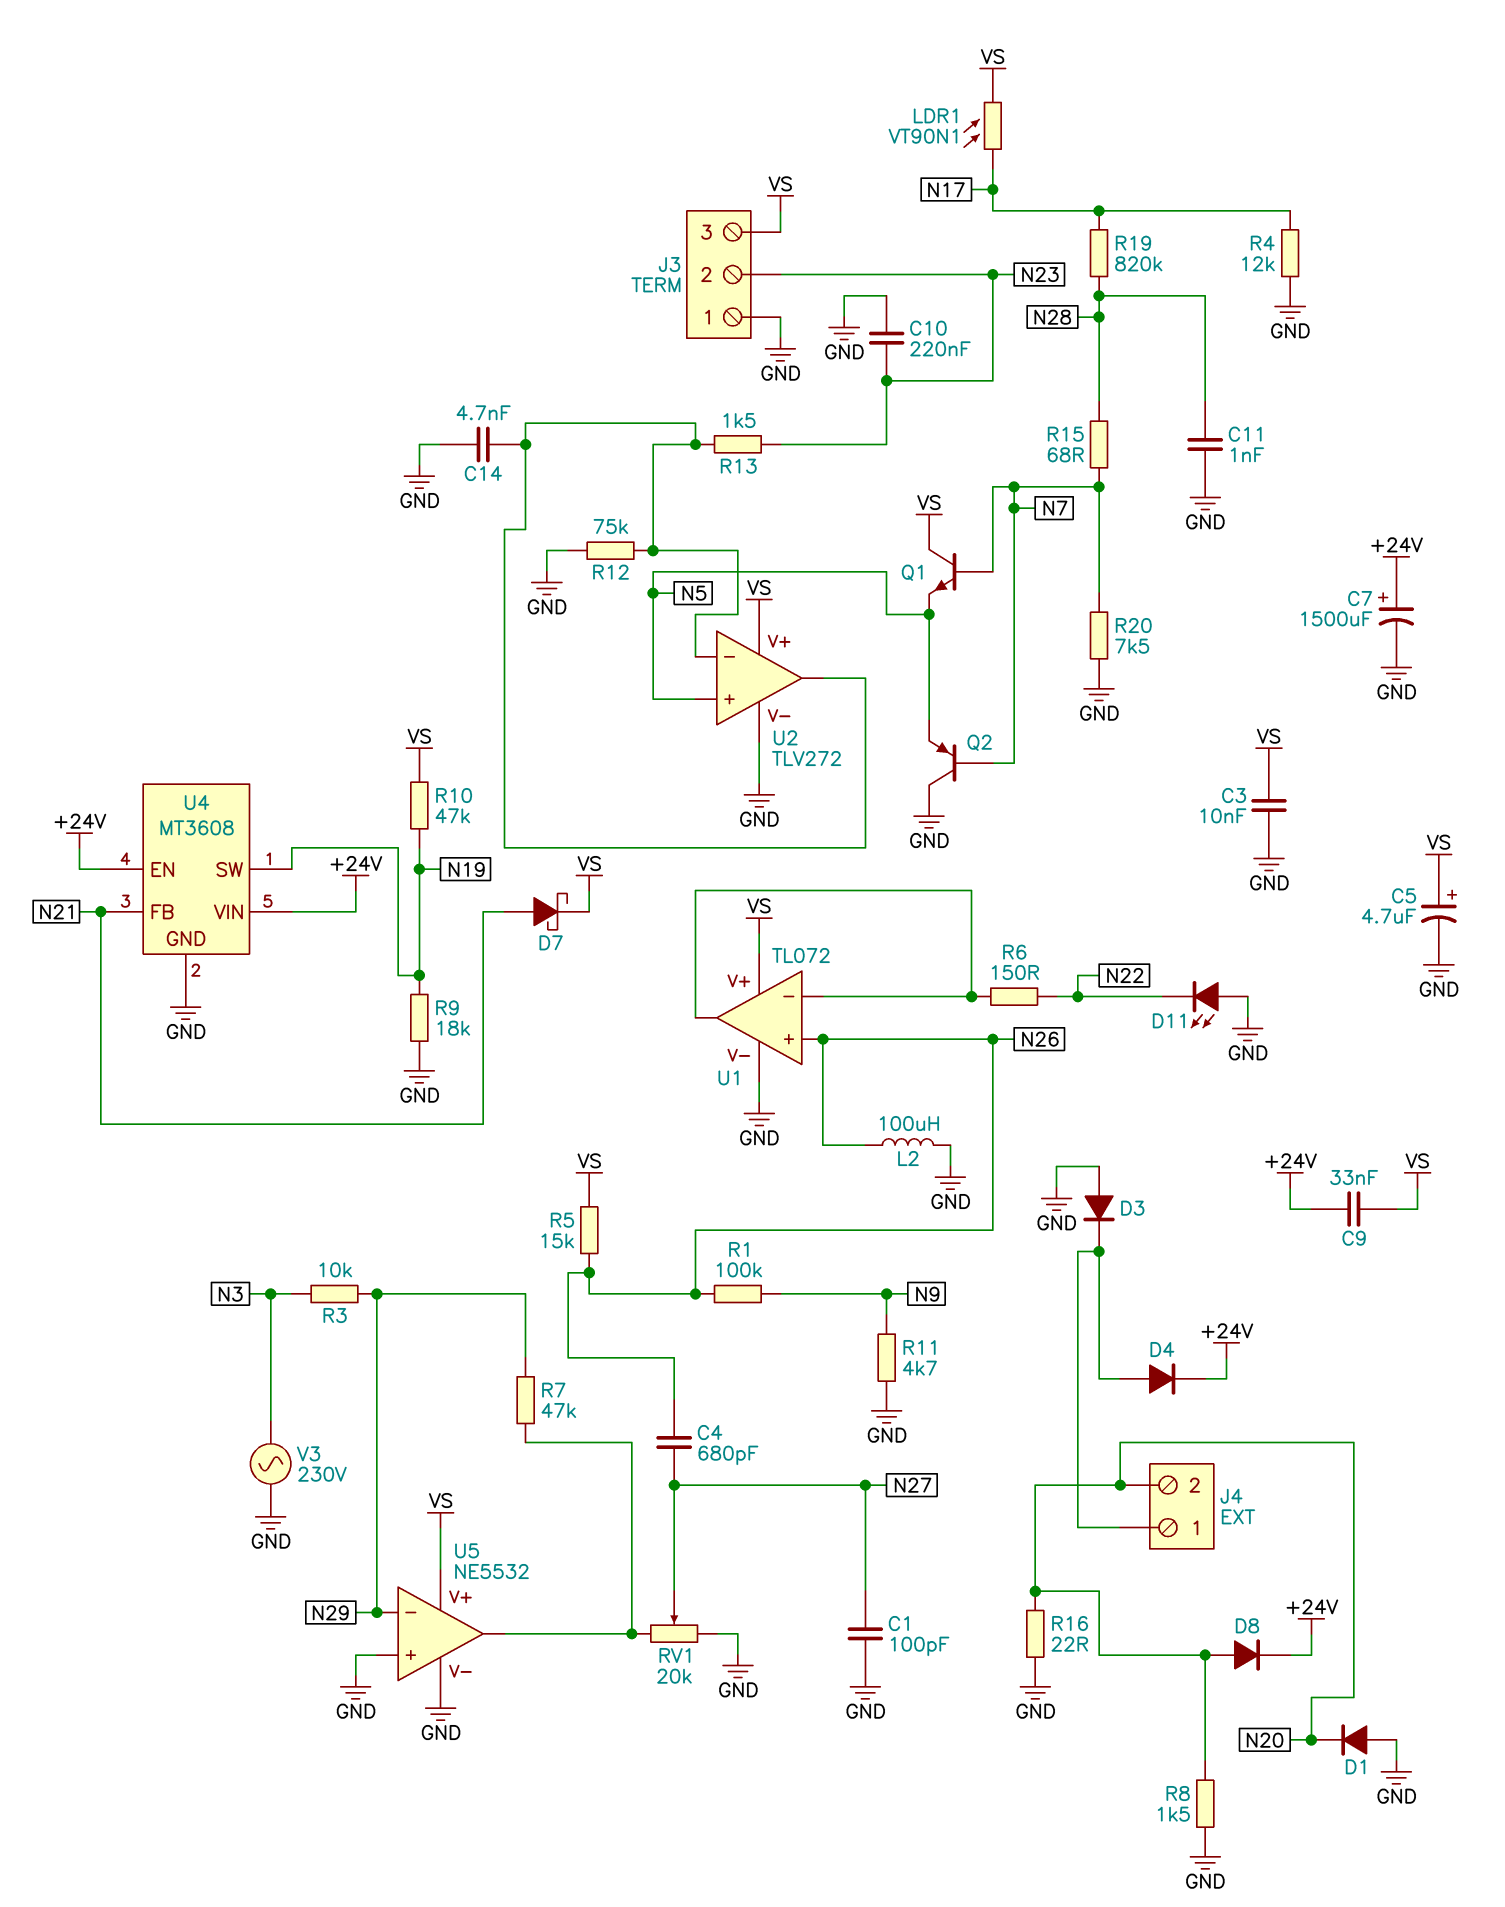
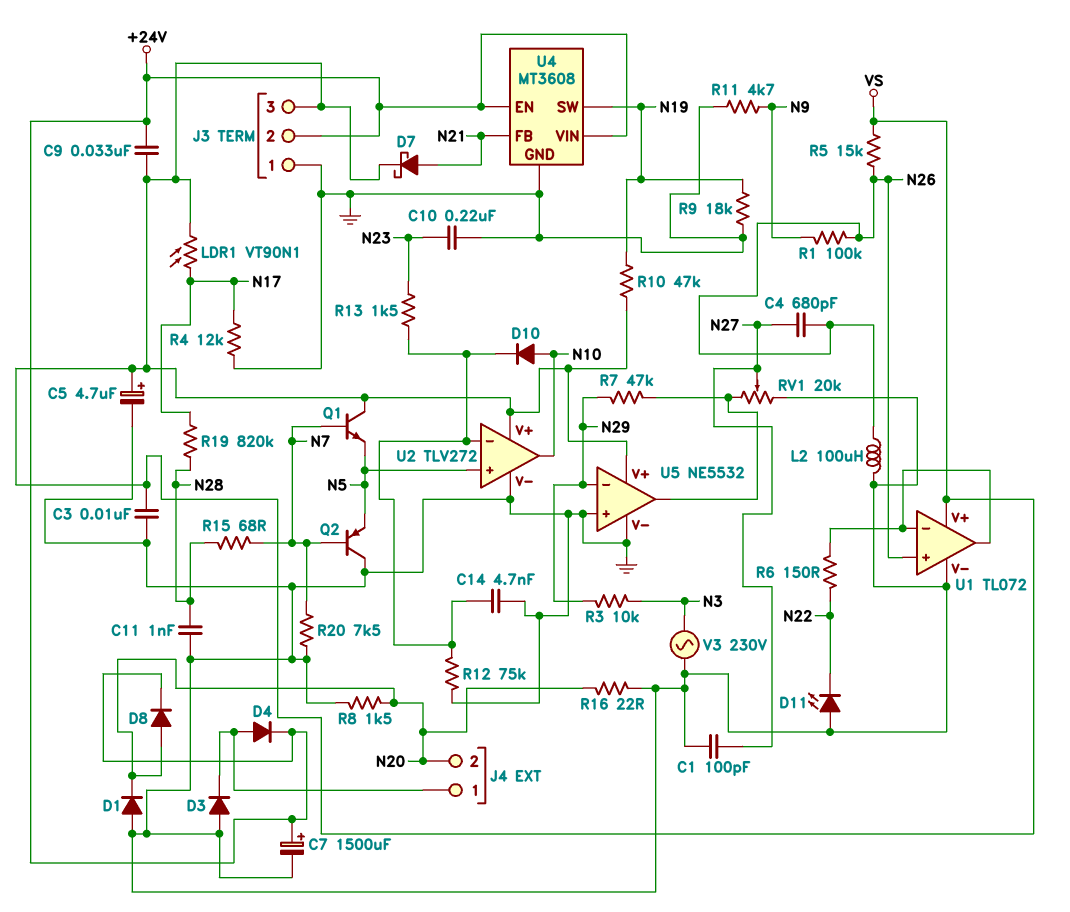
D10: none -> diode (A N10, K U2/in-)
J3 pin 2: N23 -> +24V
U2 pin out: U2/in- -> N10

